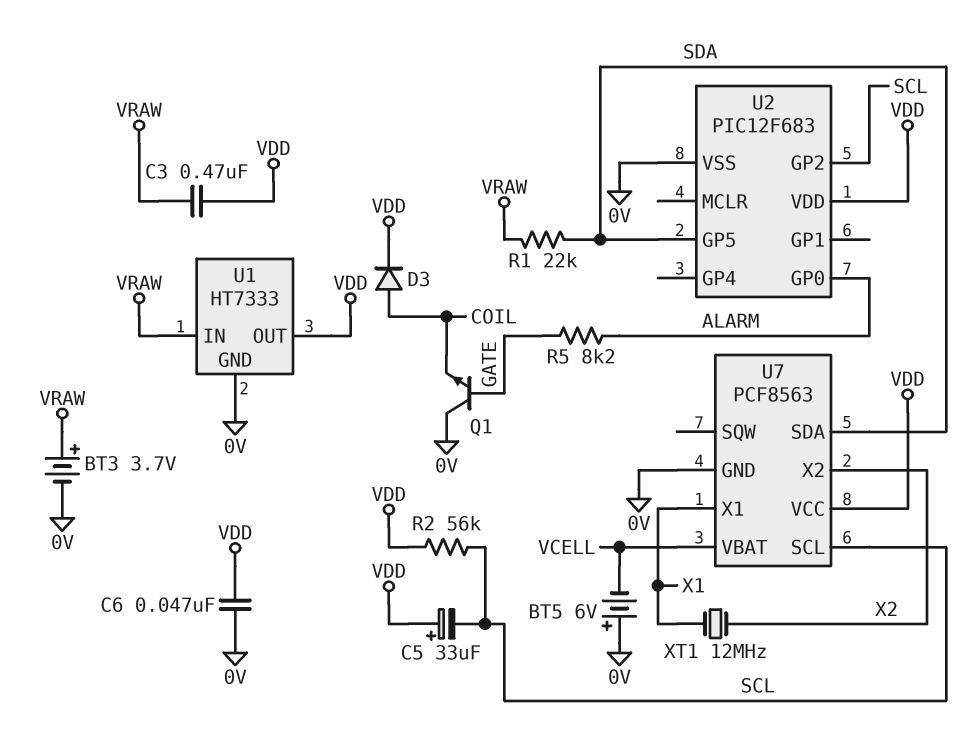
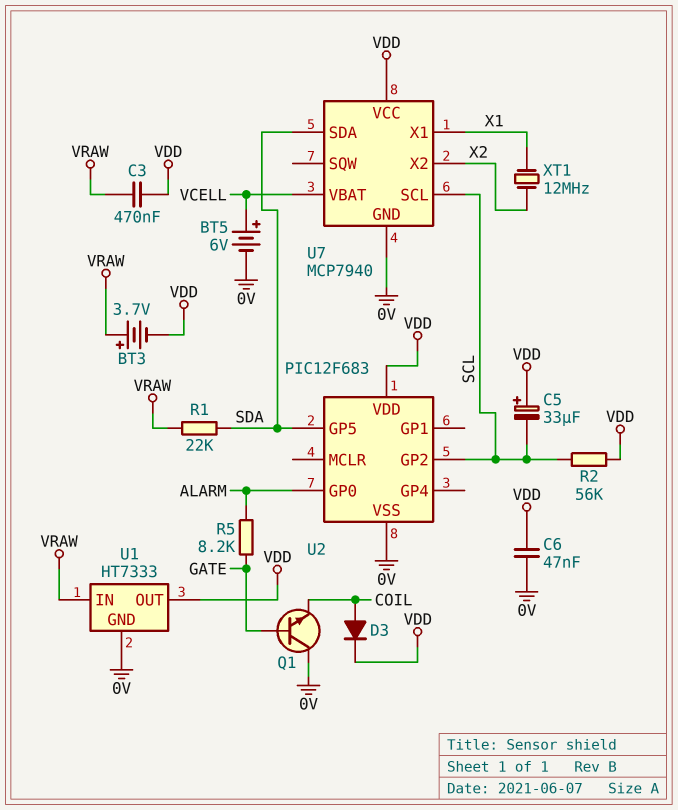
BT3: 3.7V (plus VRAW, minus 0V) -> 3.7V (plus VRAW, minus VDD)
BT5: 6V (plus 0V, minus VCELL) -> 6V (plus VCELL, minus 0V)
U7: PCF8563 -> MCP7940

